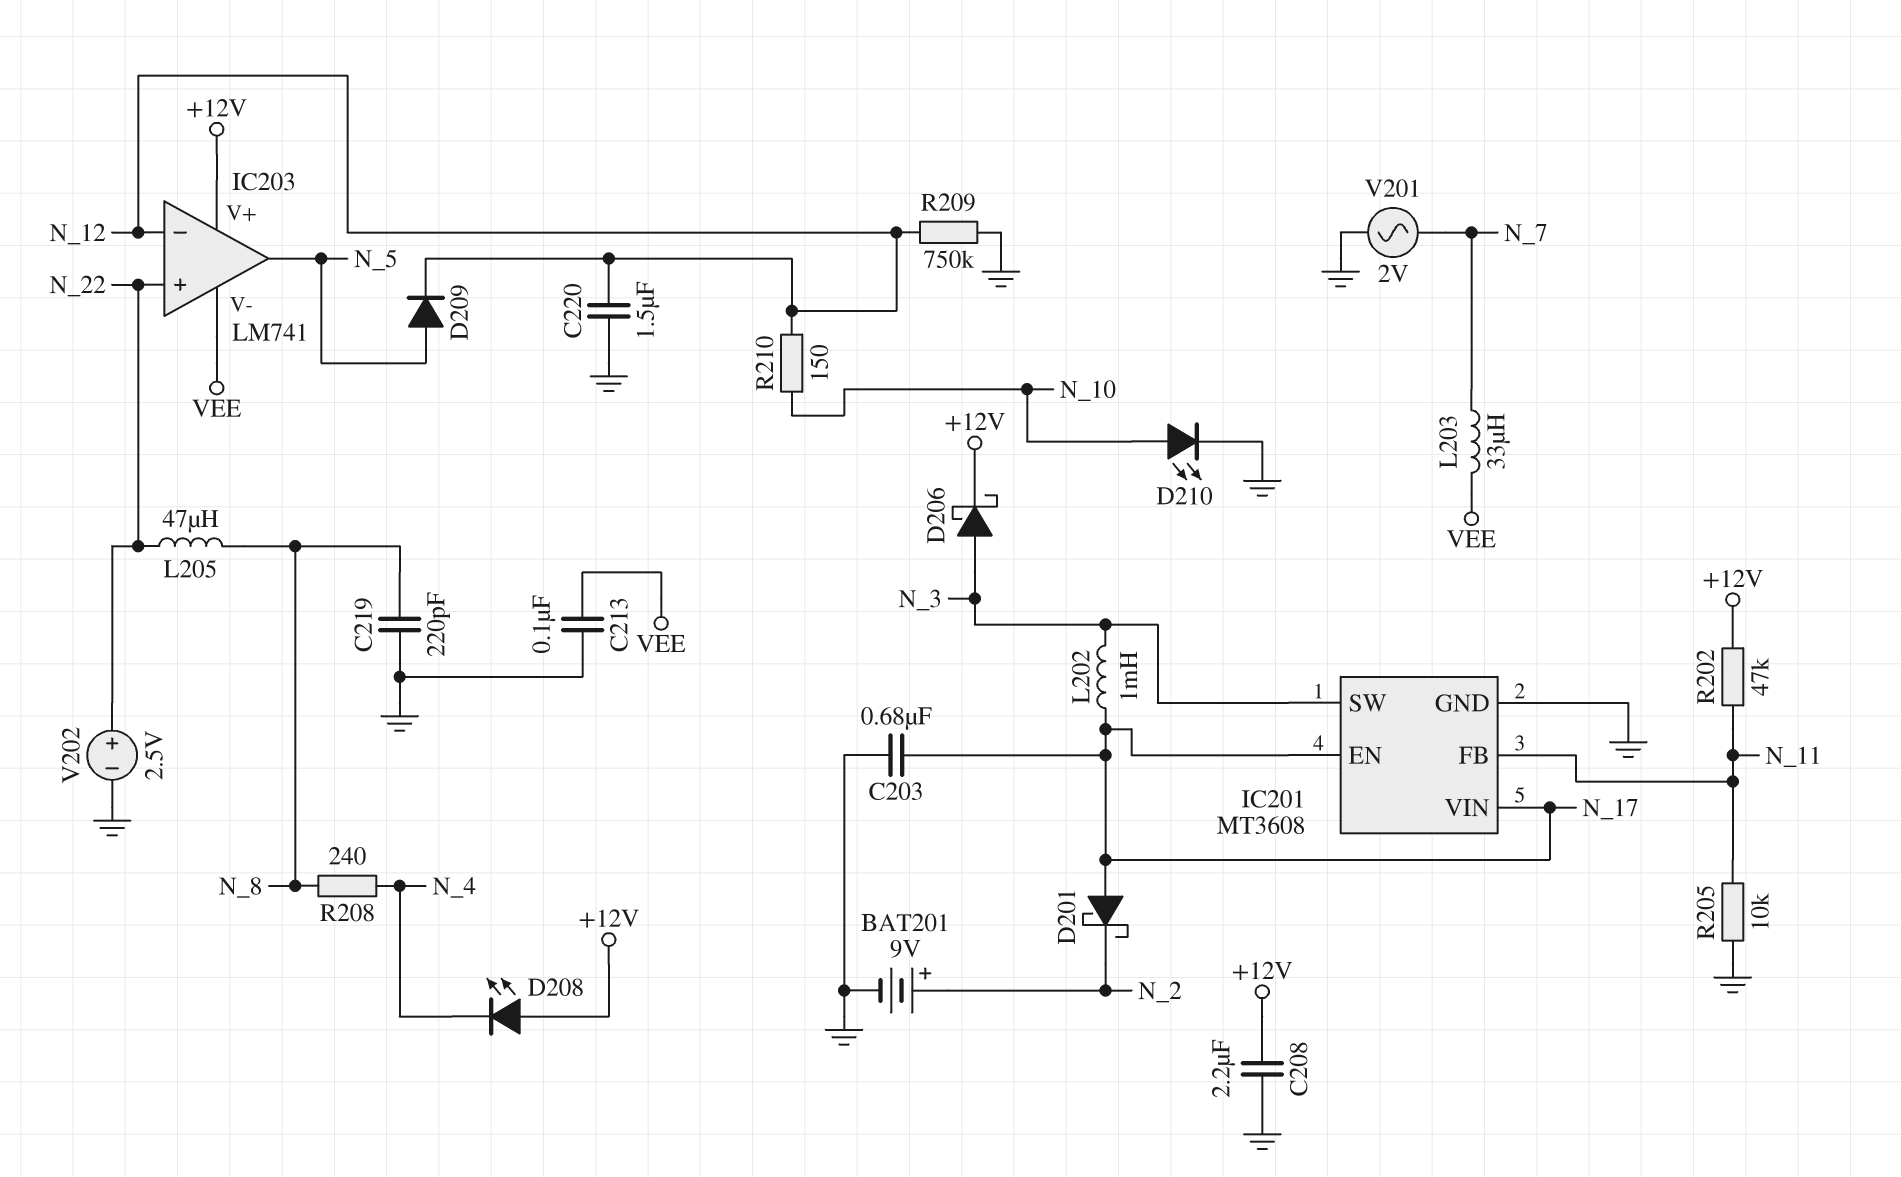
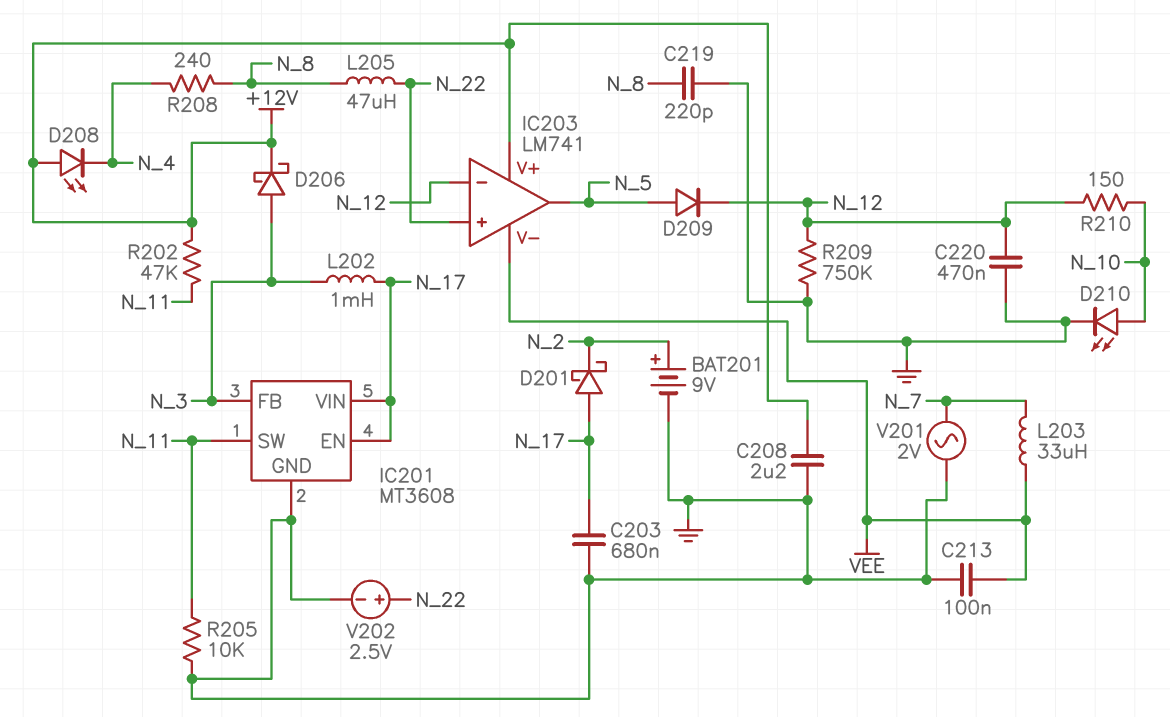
C220: 1.5uF (GND, N_12) -> 470nF (GND, N_12)
IC201 pin FB: N_11 -> N_3
IC201 pin SW: N_3 -> N_11

